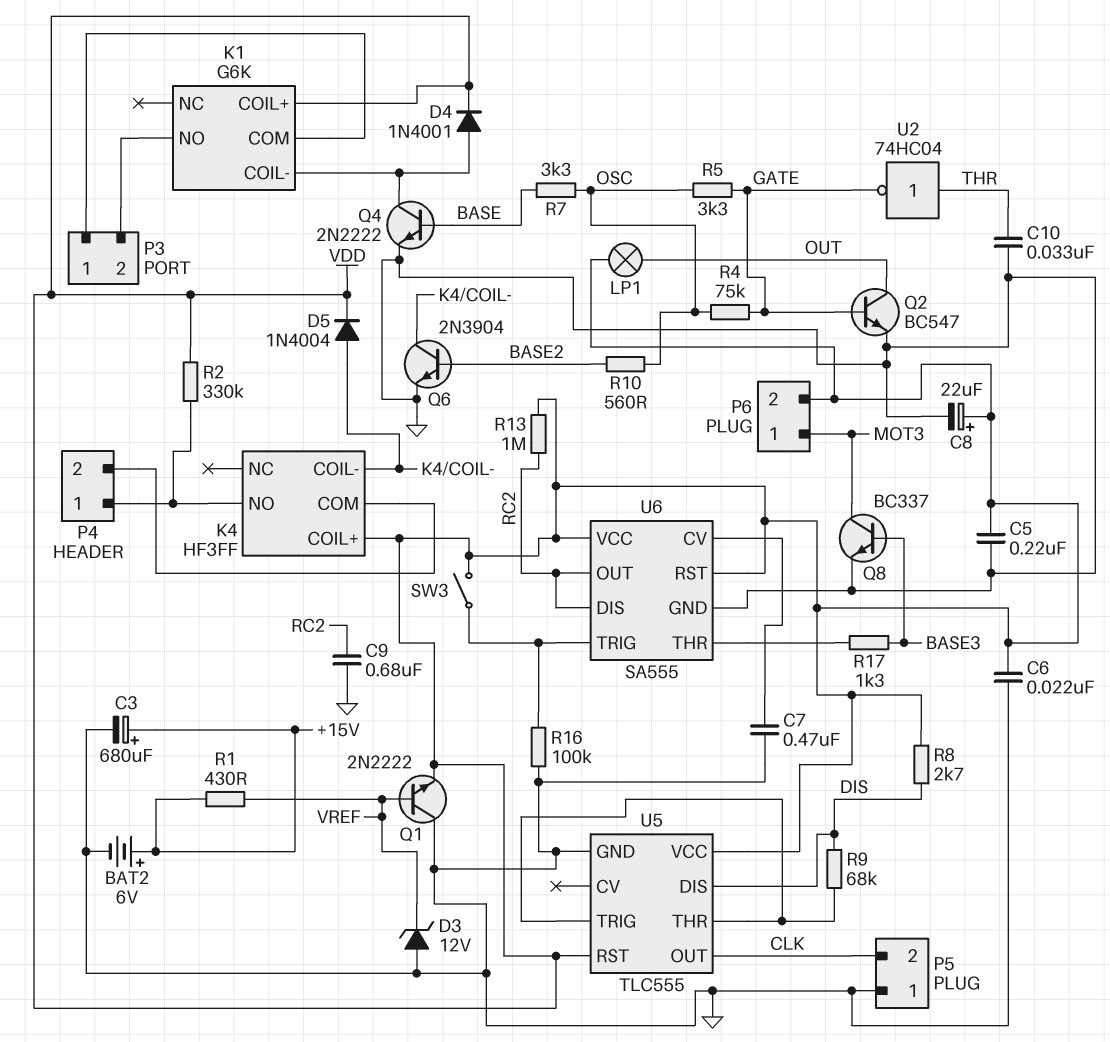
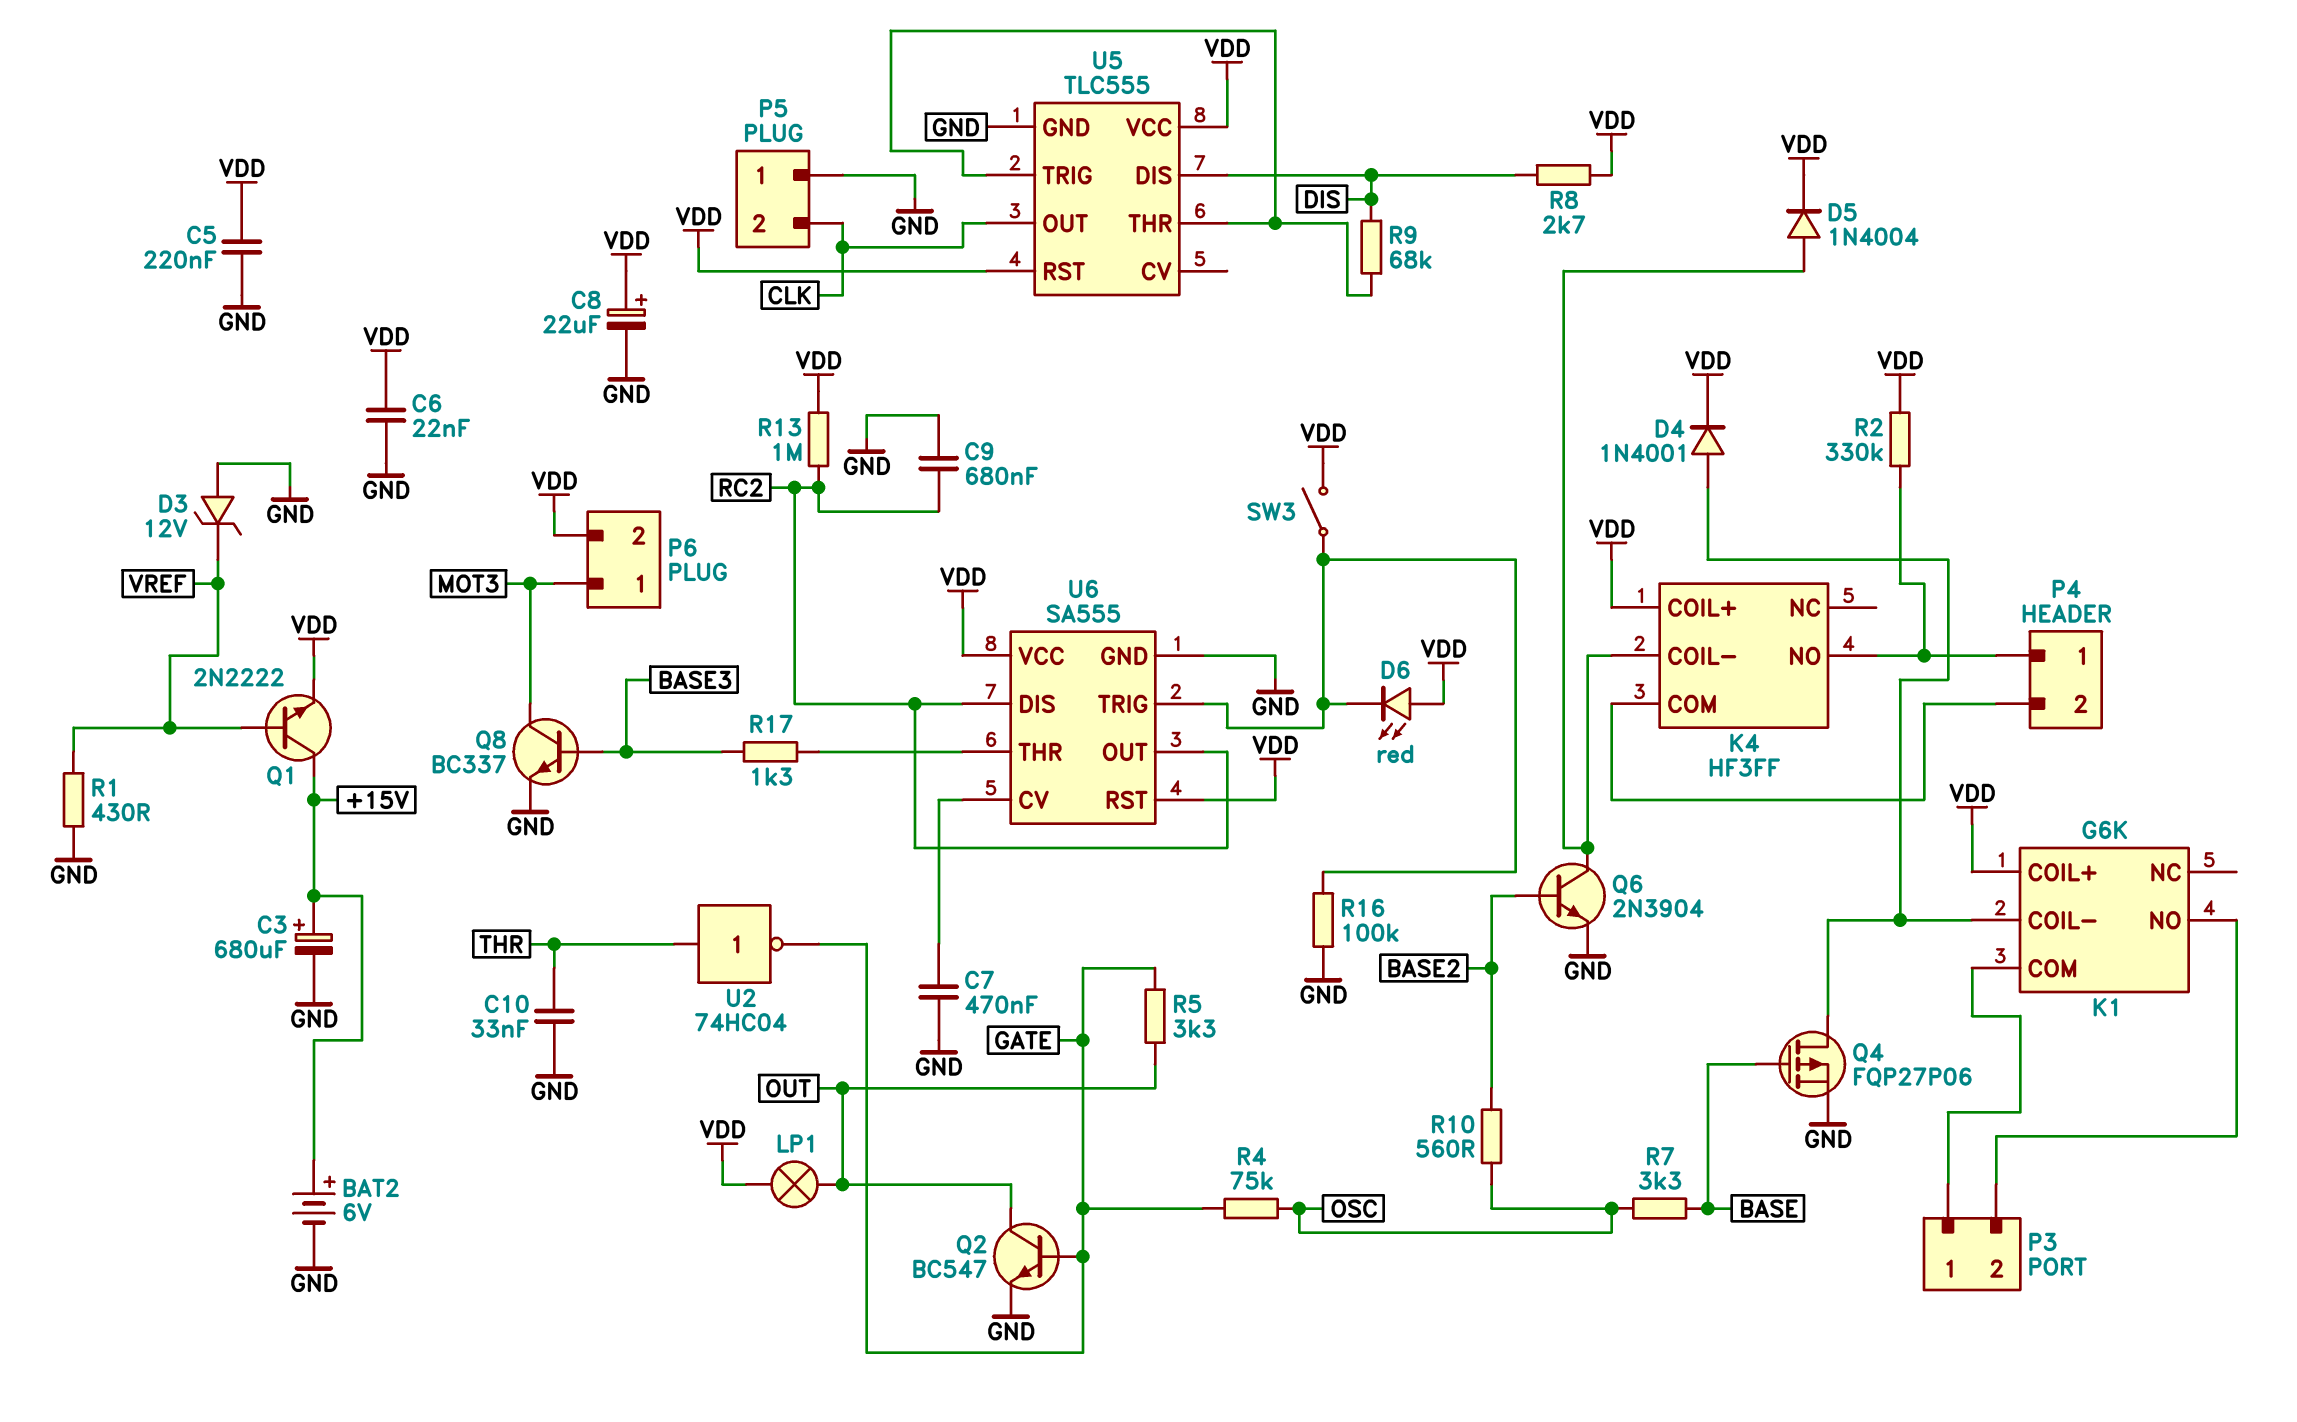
D6: none -> LED red (A VDD, K U6/TRIG)
Q1: NPN 2N2222 (B VREF, C GND, E VDD) -> NPN 2N2222 (B VREF, C +15V, E VDD)
Q4: NPN 2N2222 (B BASE, C K1/COIL-, E GND) -> PMOS FQP27P06 (G BASE, D K1/COIL-, S GND)
R1: 430 (+15V, VREF) -> 430 (GND, VREF)
R5: 3.3k (GATE, OSC) -> 3.3k (GATE, OUT)

